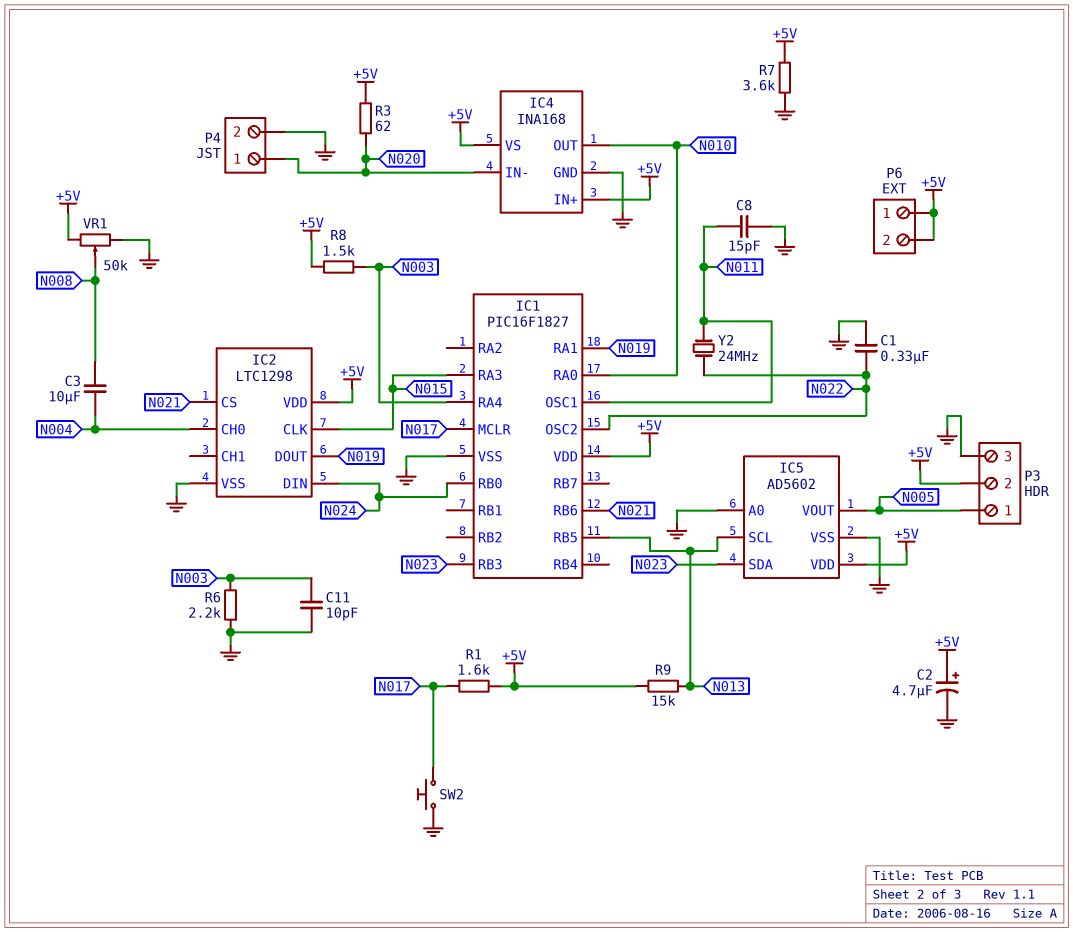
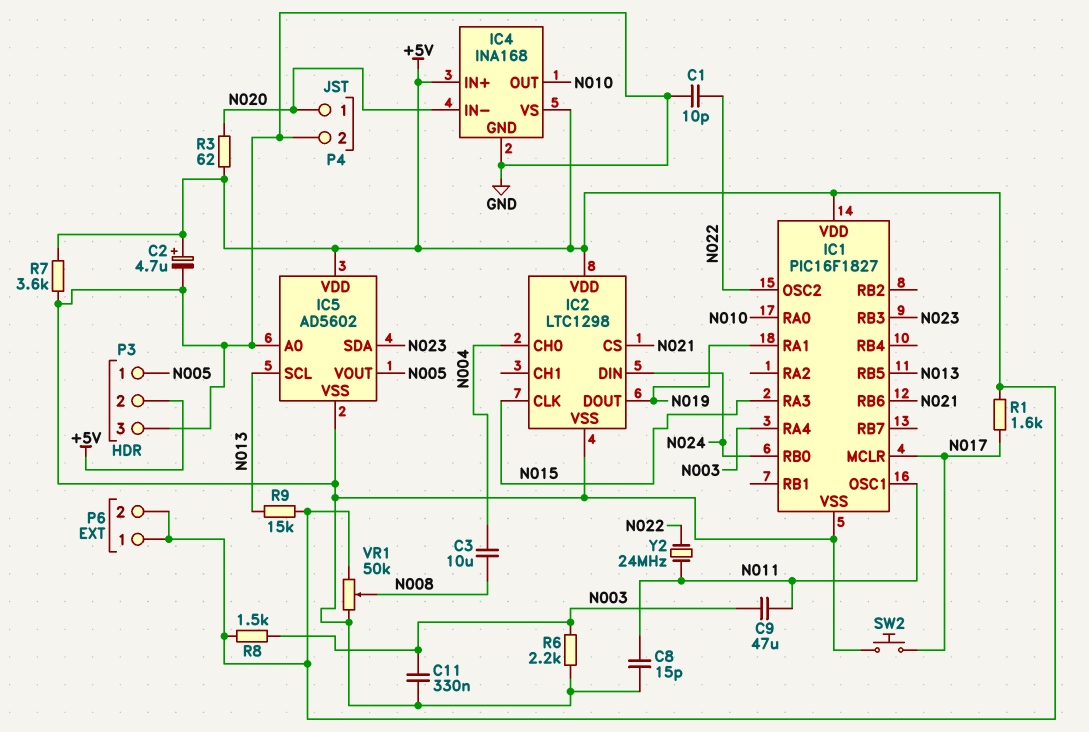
C1: 330nF (GND, N022) -> 10pF (GND, N022)
C9: none -> 47uF (N003, N011)
C11: 10pF (GND, N003) -> 330nF (GND, N003)

